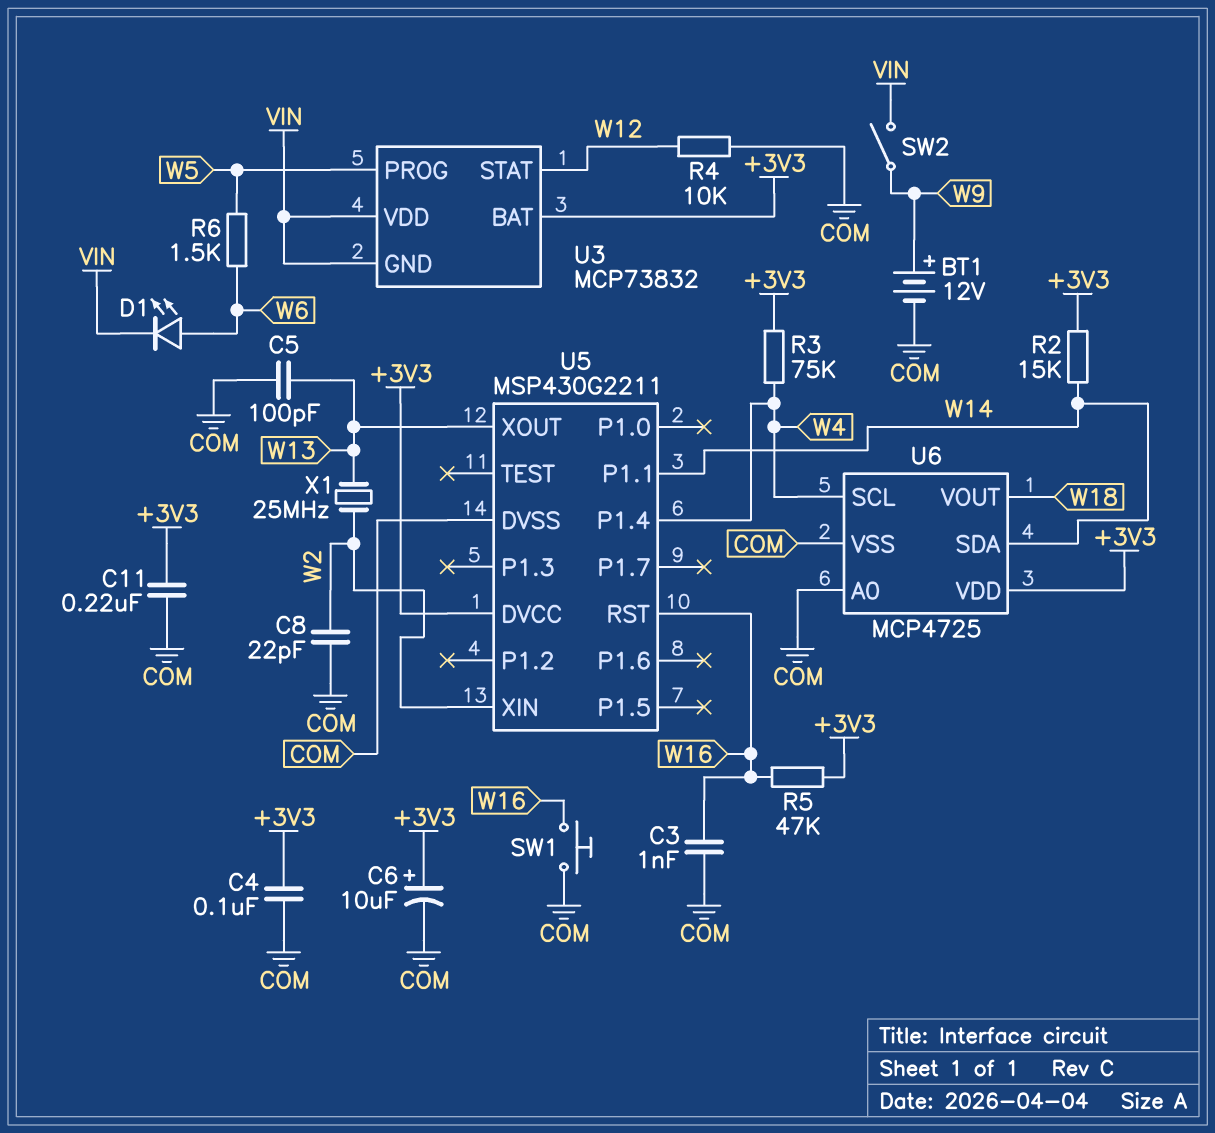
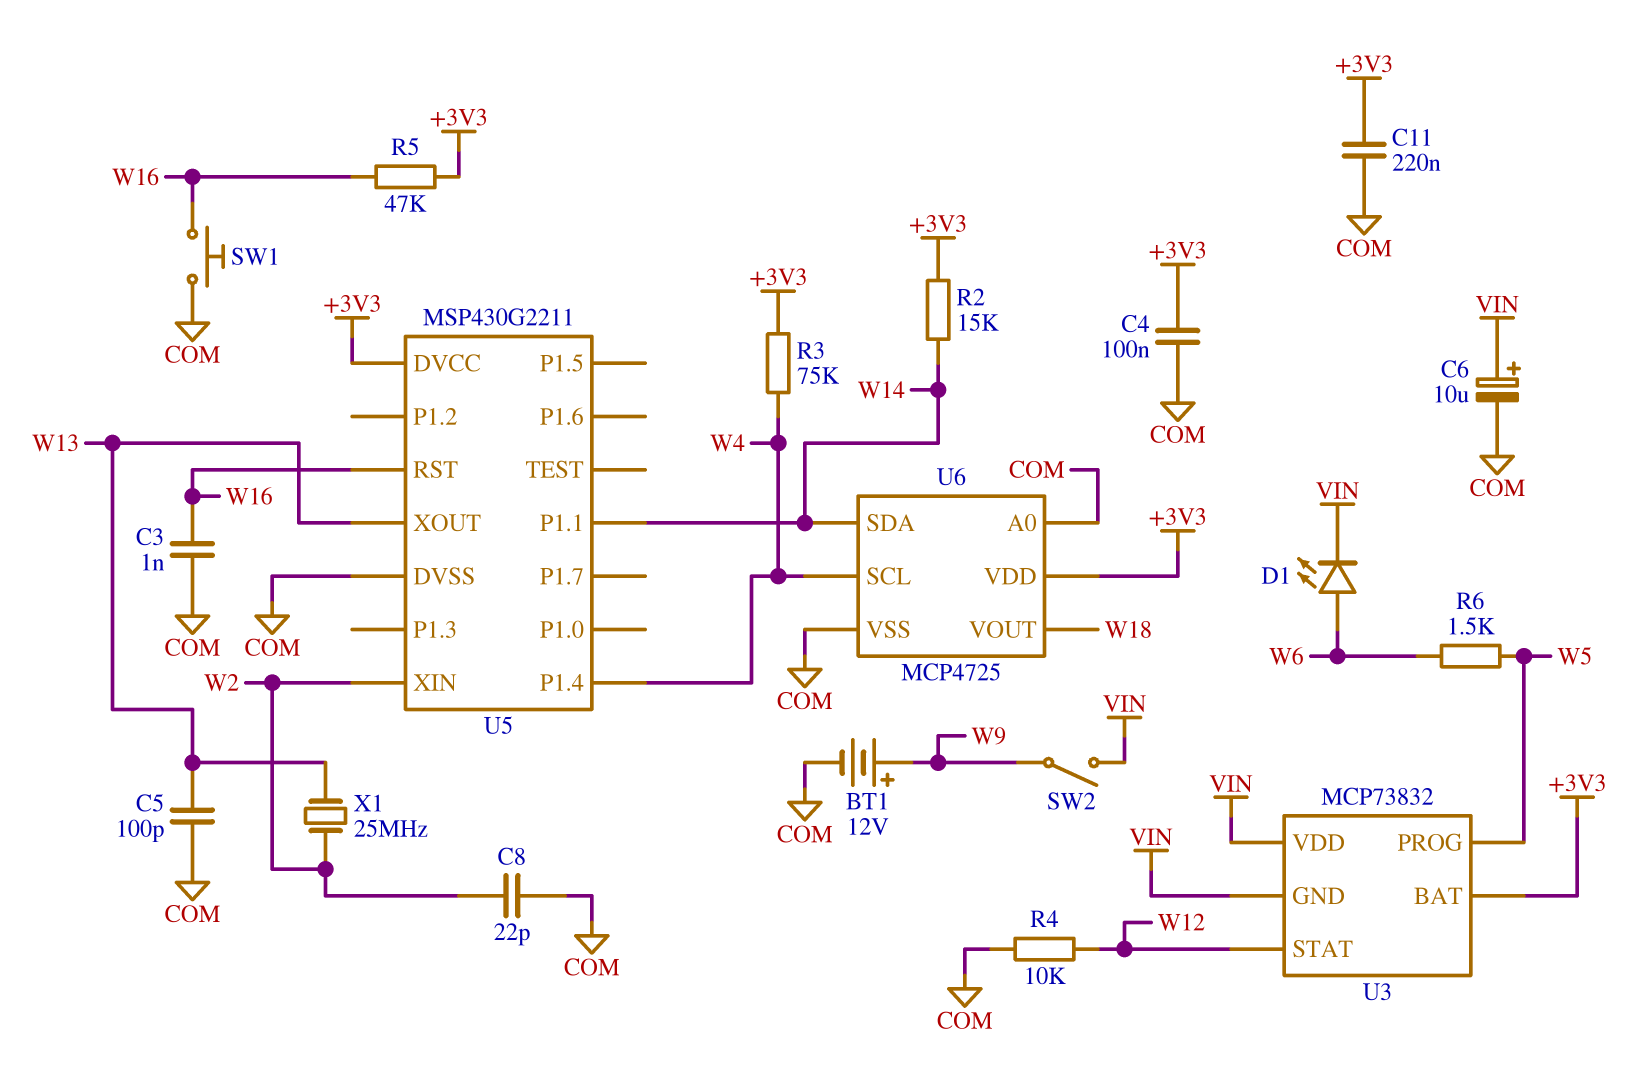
C6: 10uF (plus +3V3, minus COM) -> 10uF (plus VIN, minus COM)

